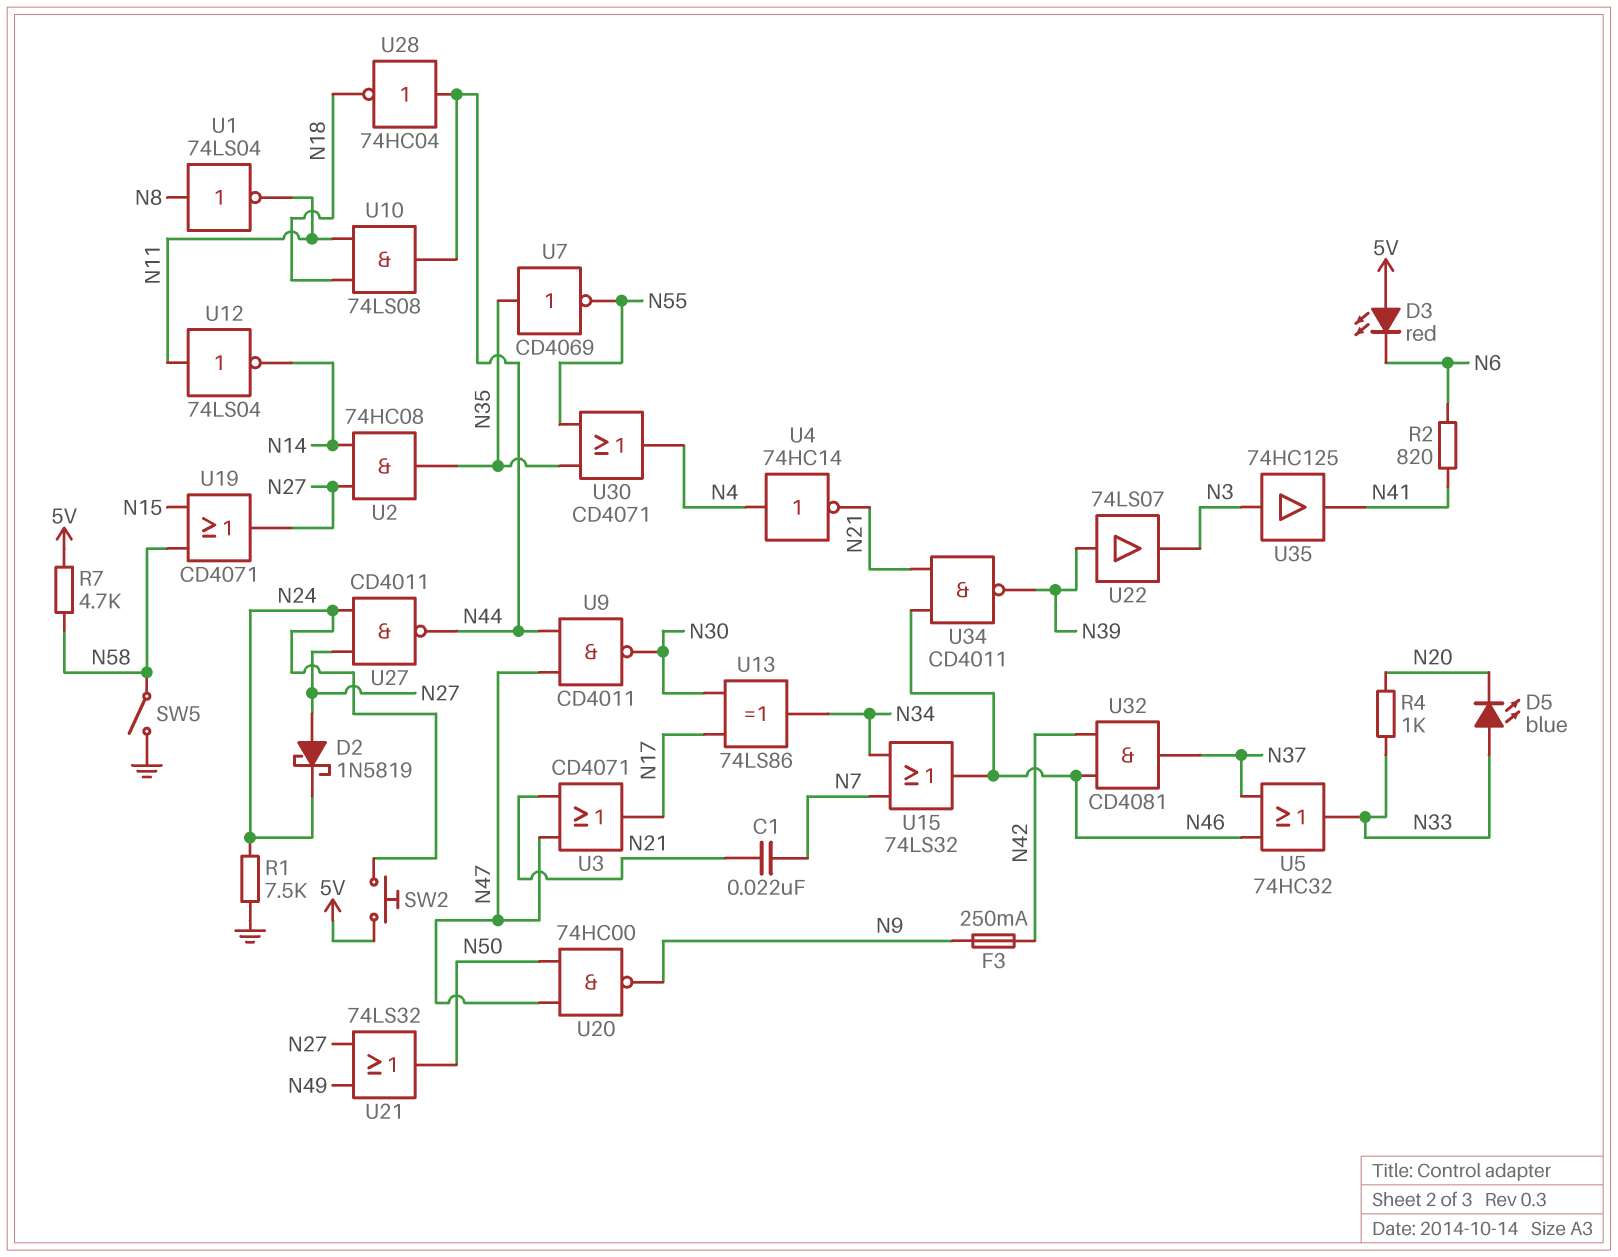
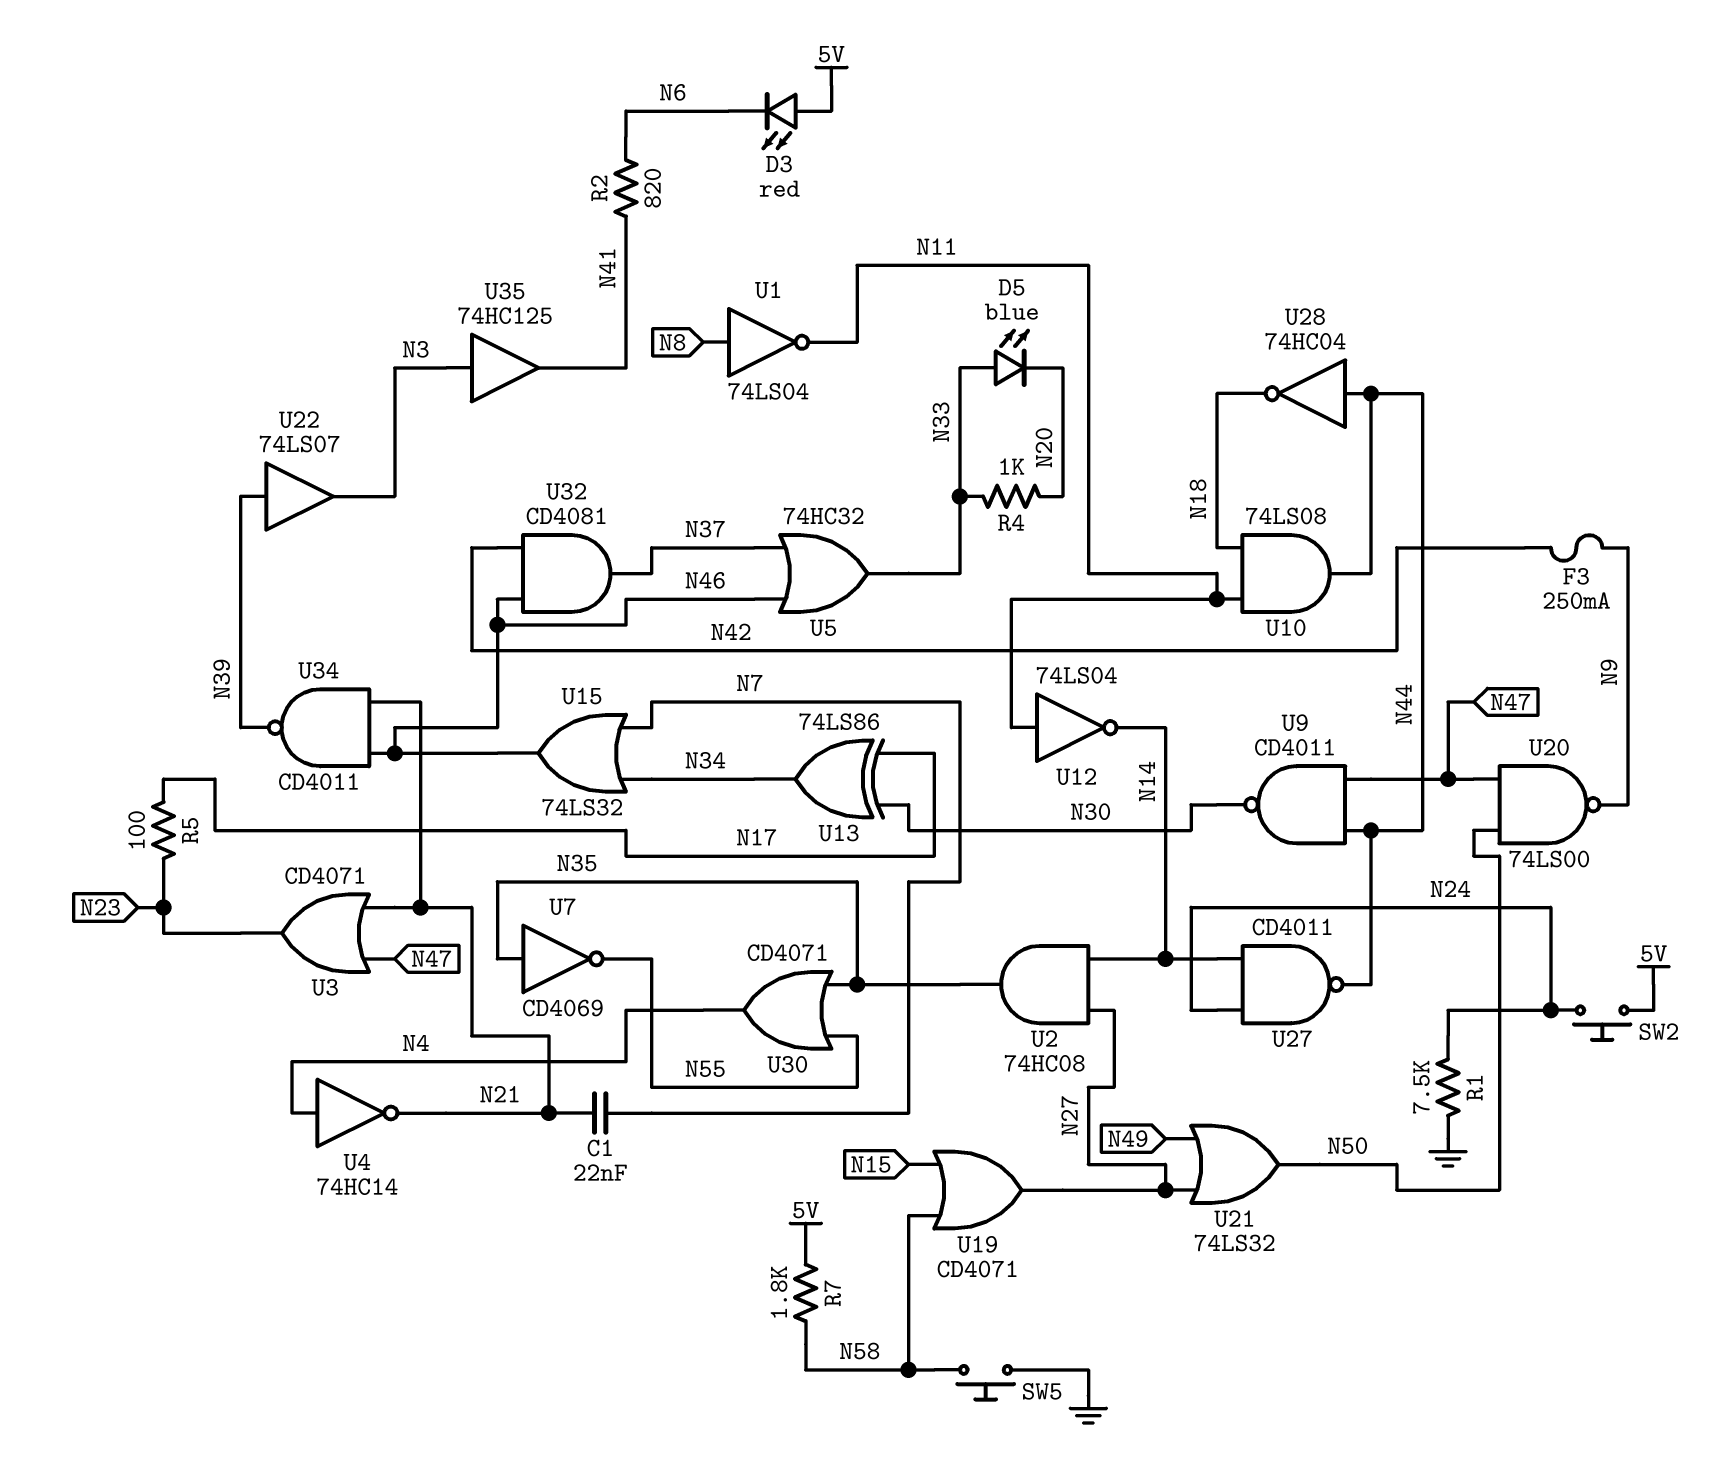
D2: schottky 1N5819 (A N27, K N24) -> none
R5: none -> 100 (N17, N23)
R7: 4.7k (5V, N58) -> 1.8k (5V, N58)
SW5: switch (GND, N58) -> button (GND, N58)
U3: OR CD4071 (in N21, in N47, out N17) -> OR CD4071 (in N21, in N47, out N23)
U20: NAND 74HC00 (in N47, in N50, out N9) -> NAND 74LS00 (in N47, in N50, out N9)
U27: NAND CD4011 (in N24, in N27, out N44) -> NAND CD4011 (in N14, in N24, out N44)

